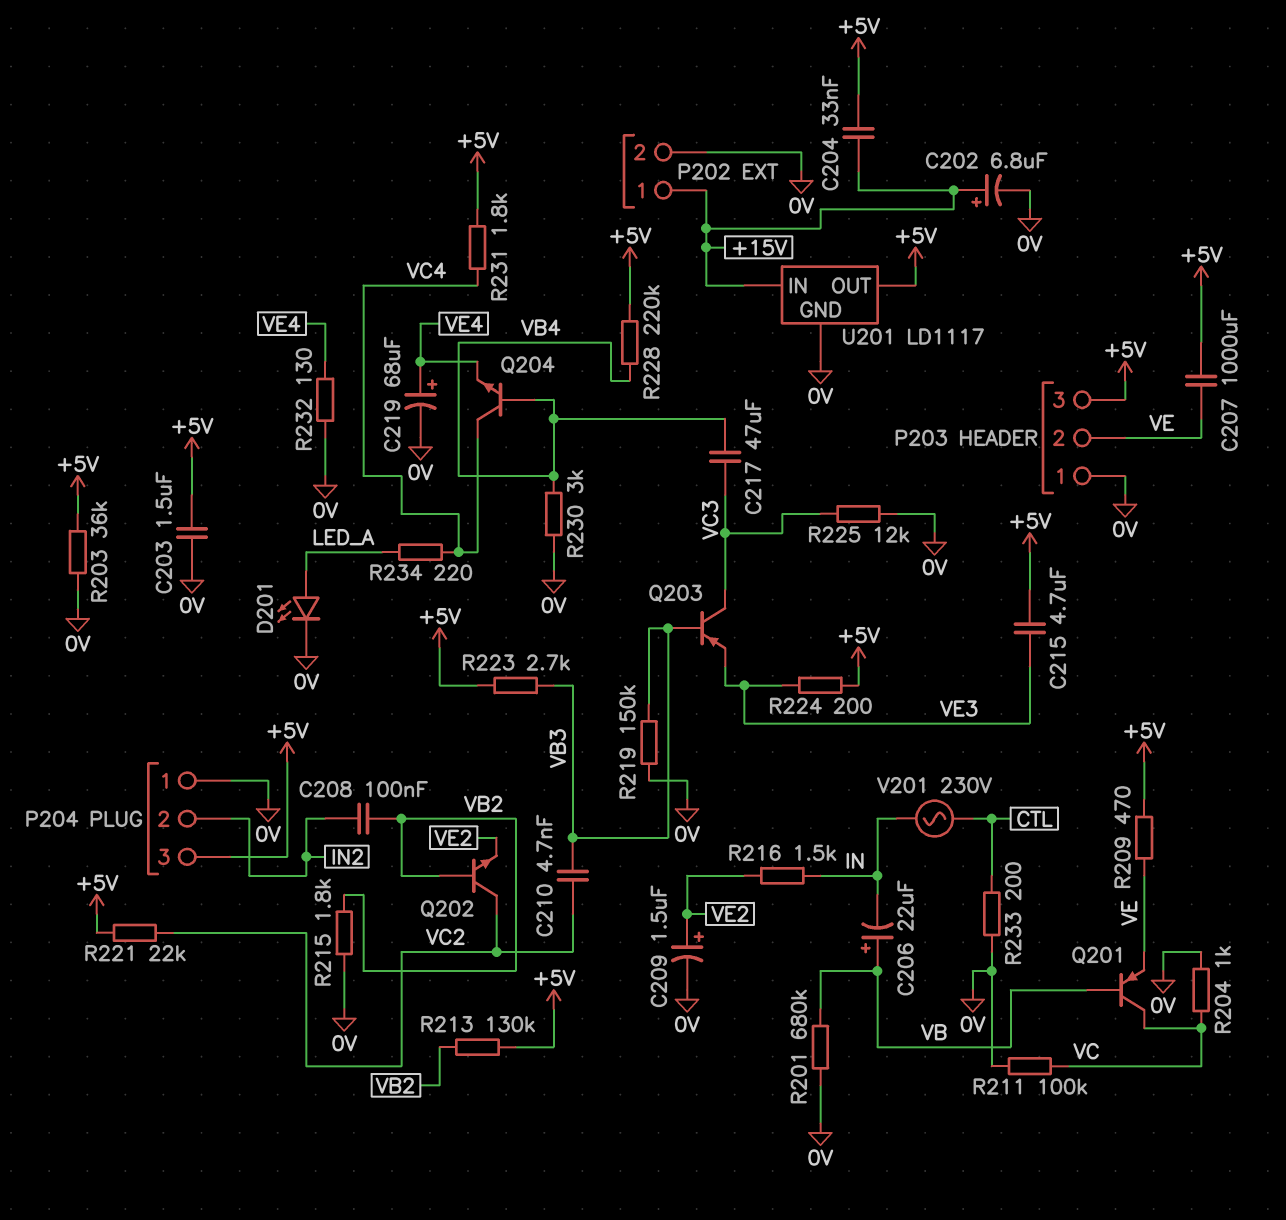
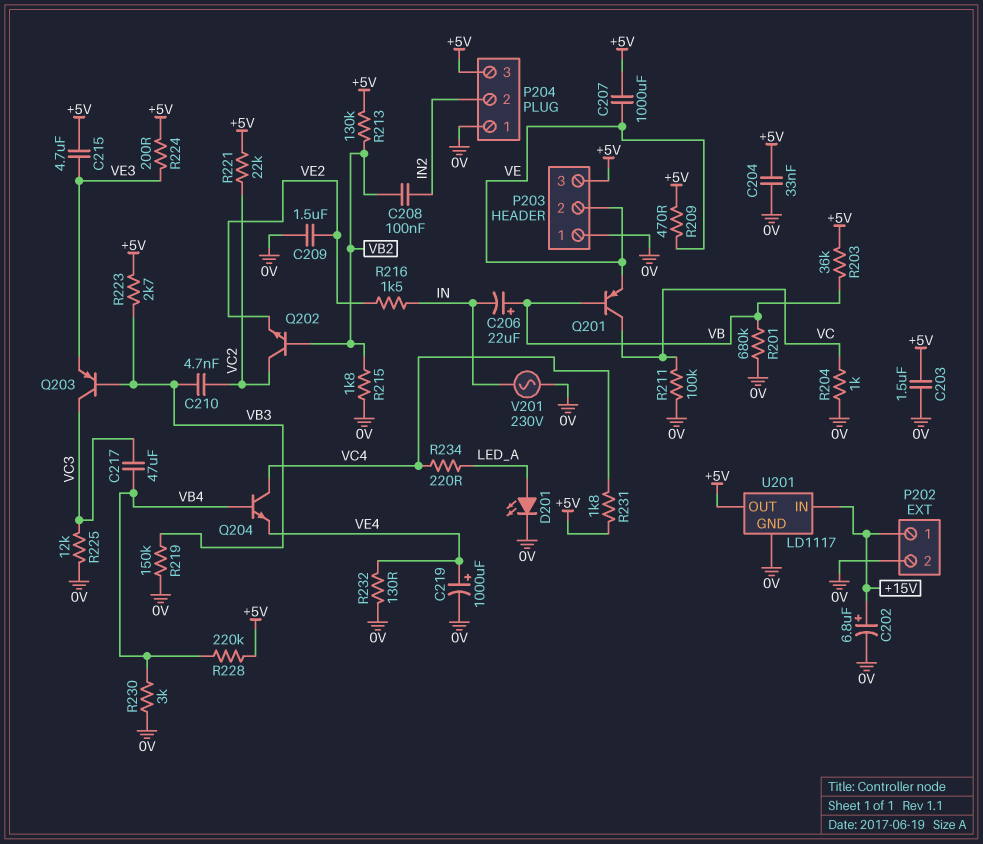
C204: 33nF (+5V, +15V) -> 33nF (+5V, 0V)
C209: 1.5uF (plus VE2, minus 0V) -> 1.5uF (0V, VE2)
C219: 68uF (plus VE4, minus 0V) -> 1000uF (plus VE4, minus 0V)
R203: 36k (+5V, 0V) -> 36k (+5V, VB)
R233: 200 (0V, CTL) -> none
V201: AC 230V (CTL, IN) -> AC 230V (0V, IN)

